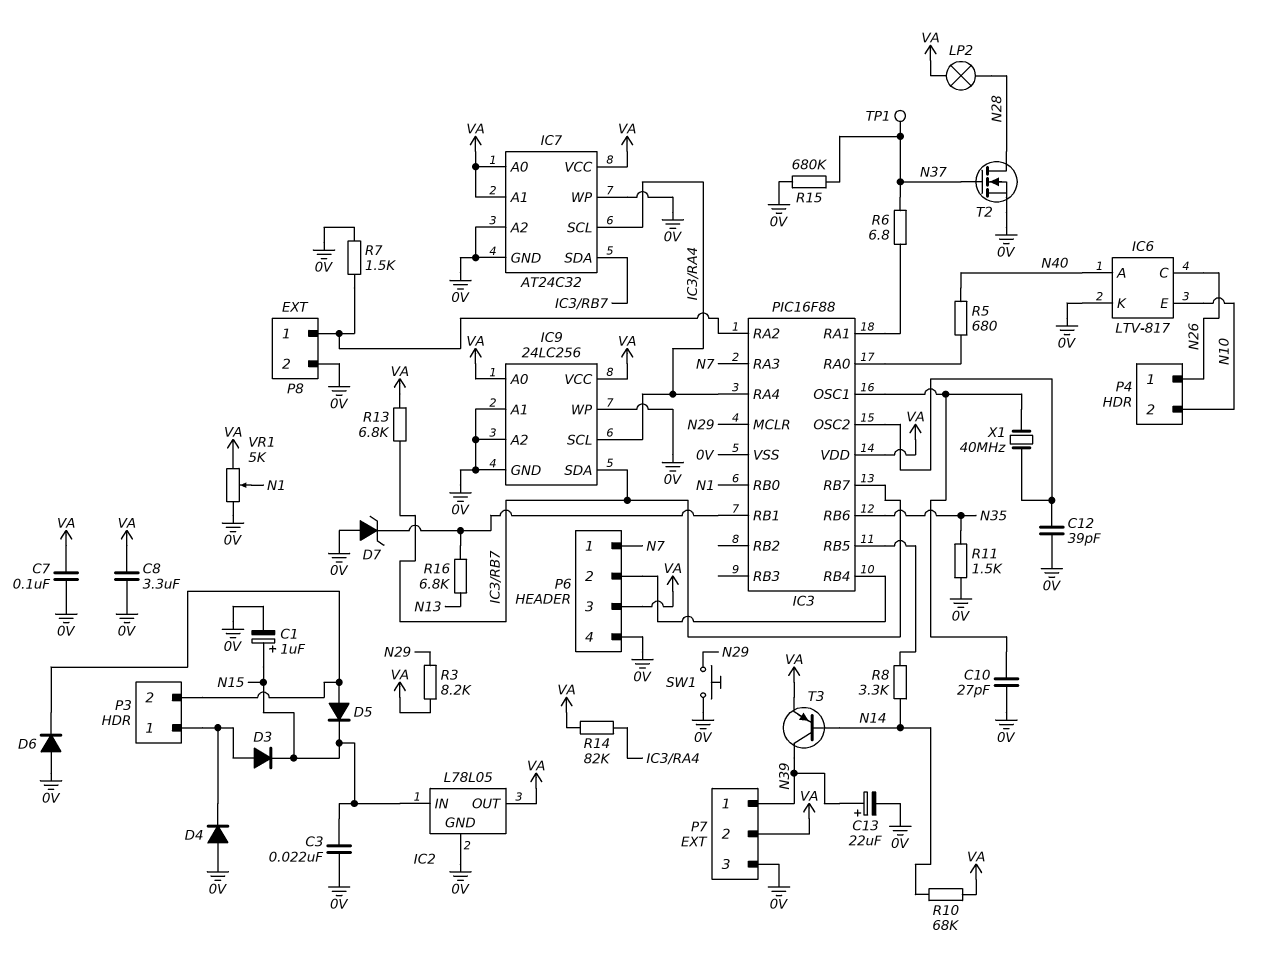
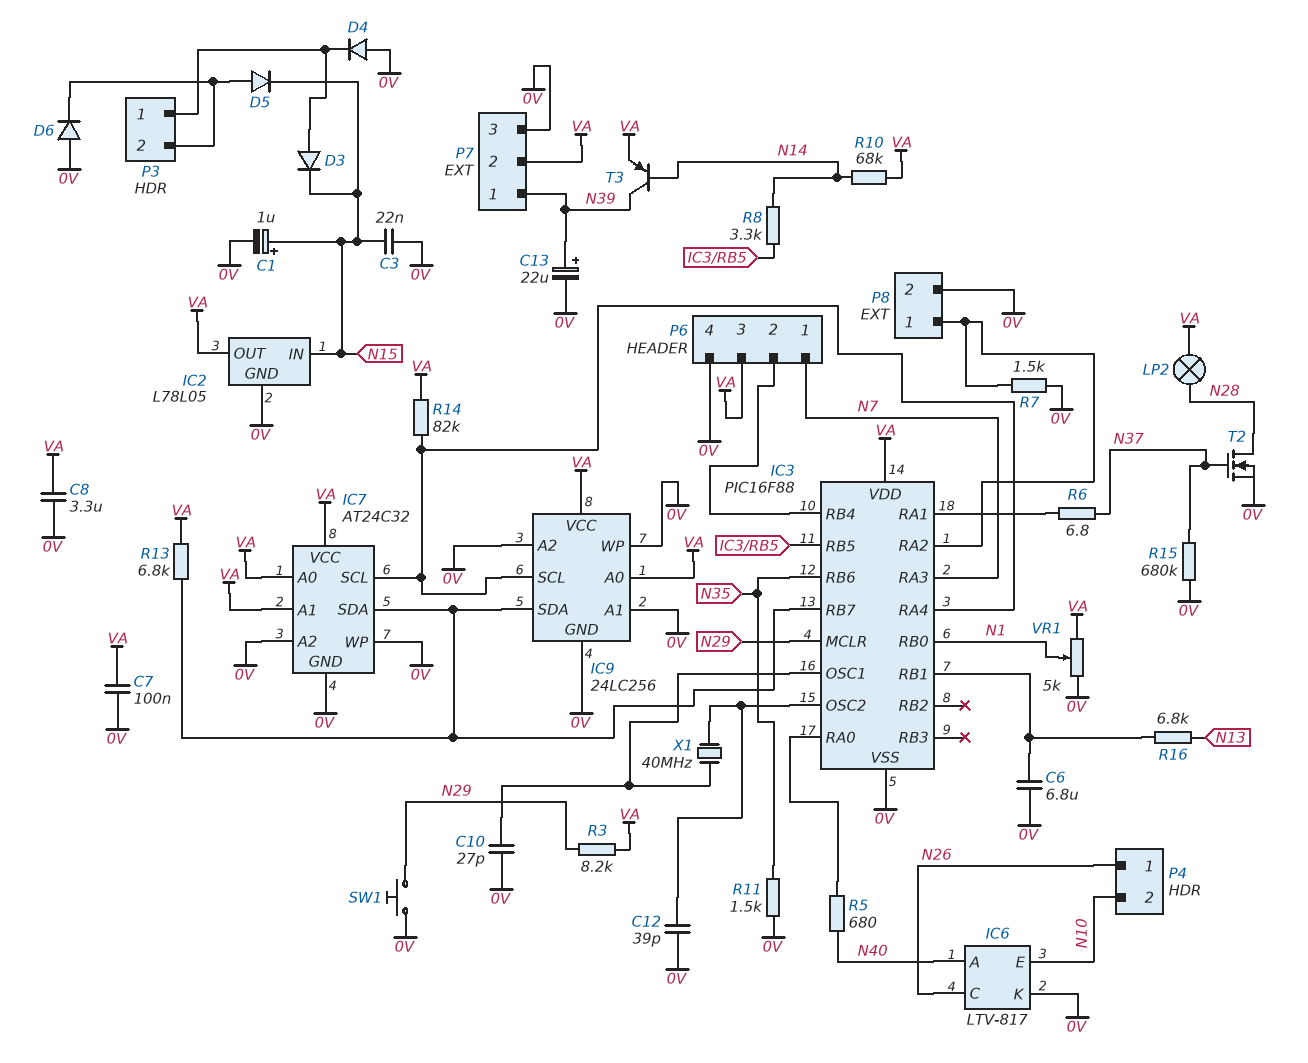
C6: none -> 6.8uF (0V, IC3/RB1)
D7: zener (A 0V, K IC3/RB1) -> none
TP1: test point (N37) -> none

